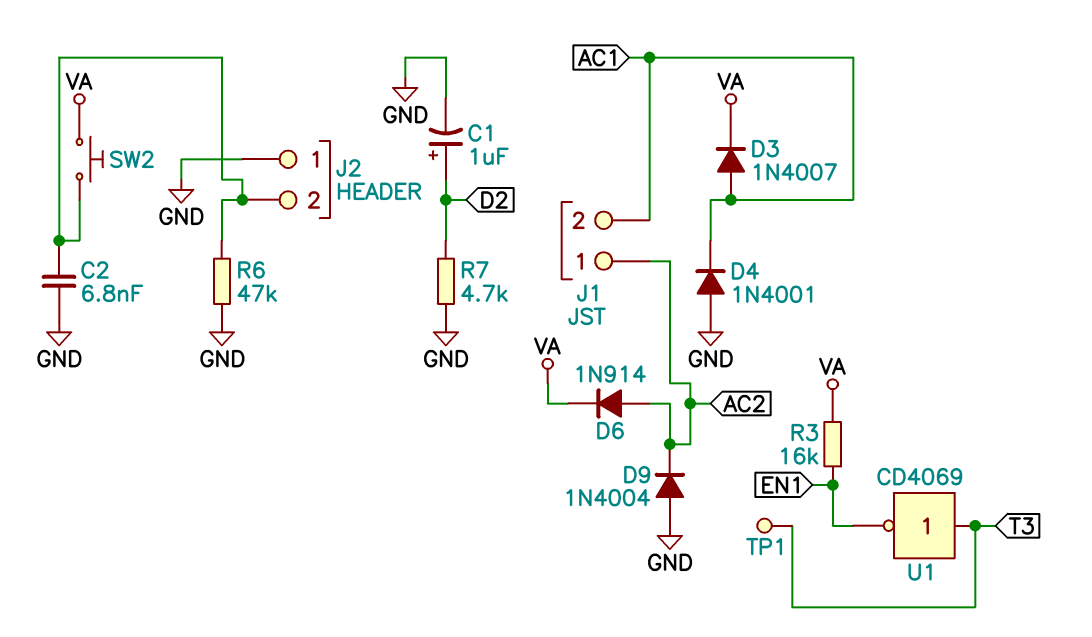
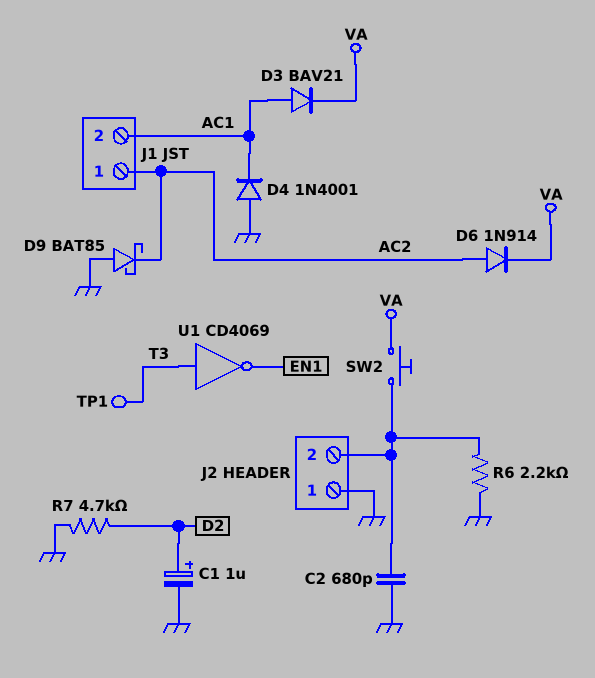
C2: 6.8nF (GND, J2/2) -> 680pF (GND, J2/2)
D3: diode 1N4007 (A AC1, K VA) -> diode BAV21 (A AC1, K VA)
D9: diode 1N4004 (A GND, K AC2) -> schottky BAT85 (A GND, K AC2)
R3: 16k (EN1, VA) -> none
R6: 47k (GND, J2/2) -> 2.2k (GND, J2/2)

